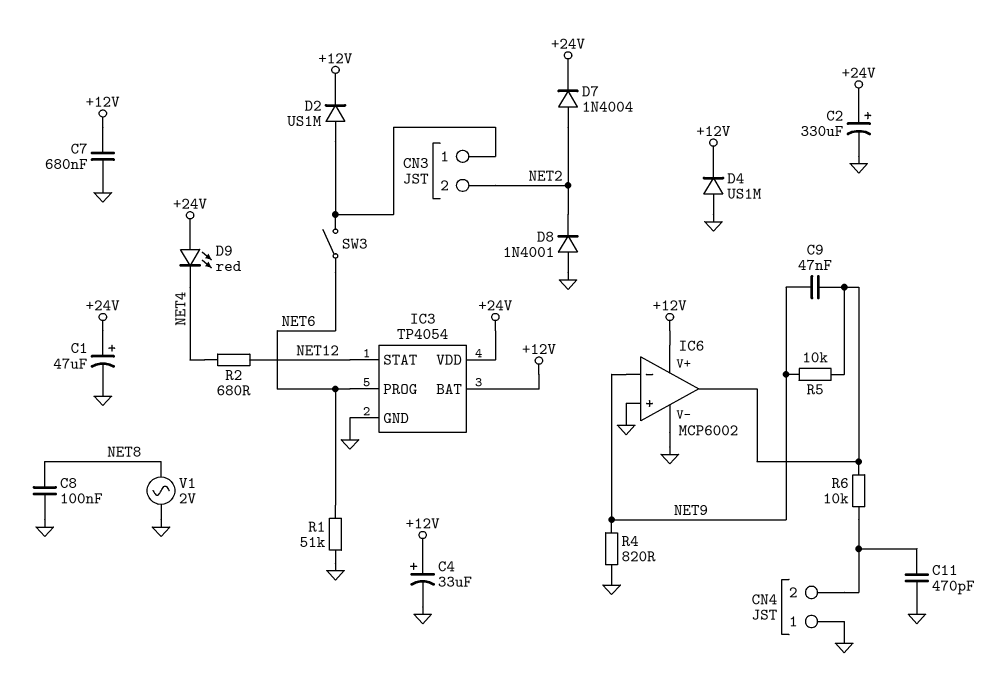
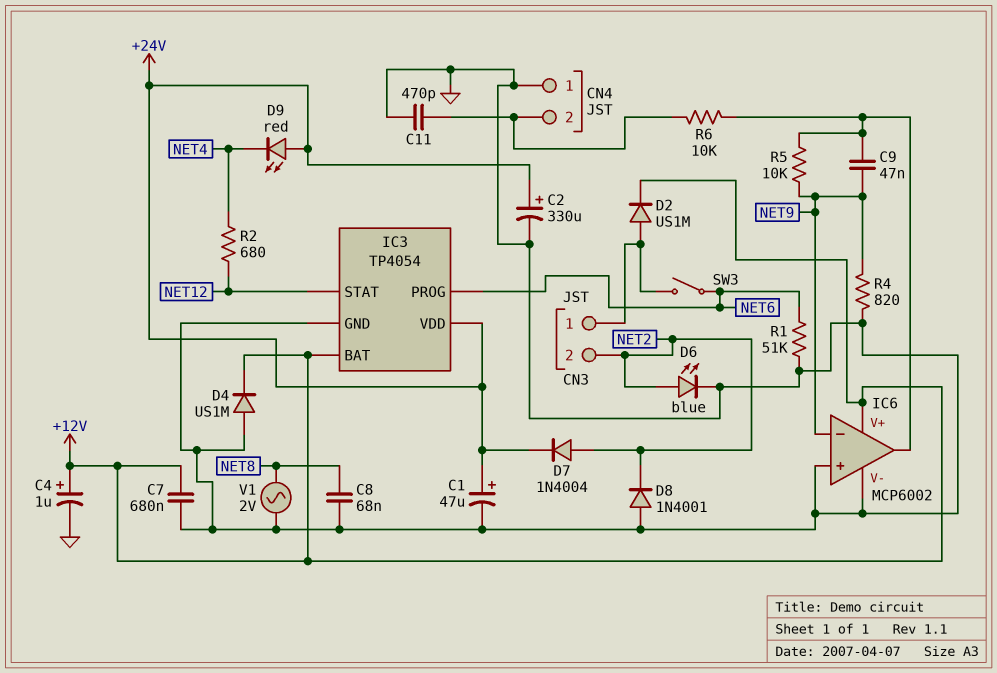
C4: 33uF (plus +12V, minus GND) -> 1uF (plus +12V, minus GND)
C8: 100nF (GND, NET8) -> 68nF (GND, NET8)
D6: none -> LED blue (A NET2, K GND)

